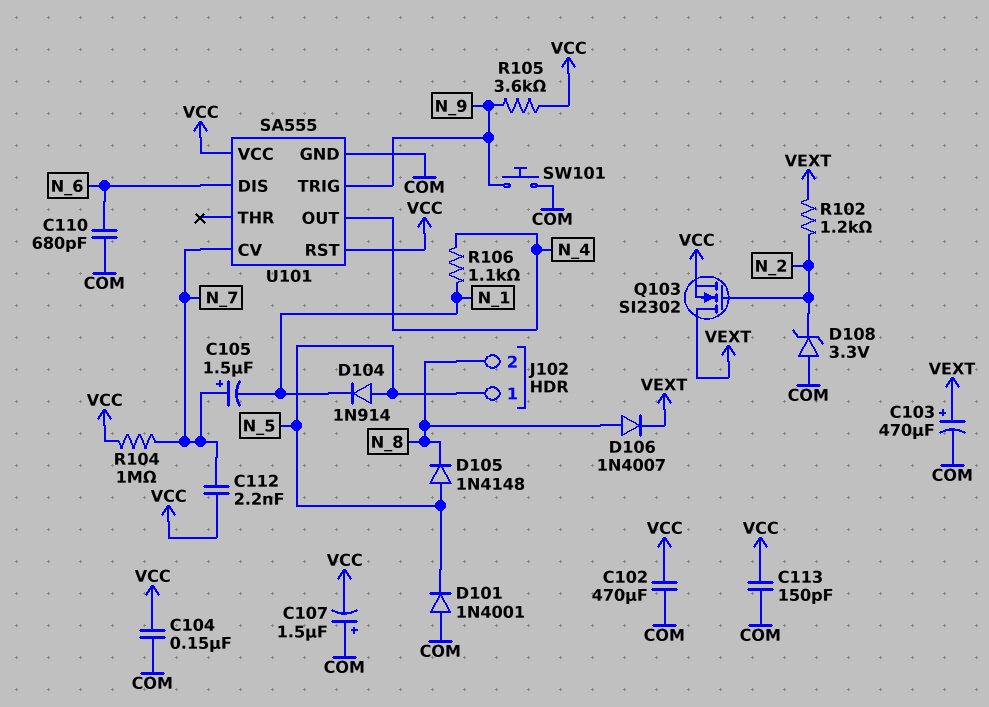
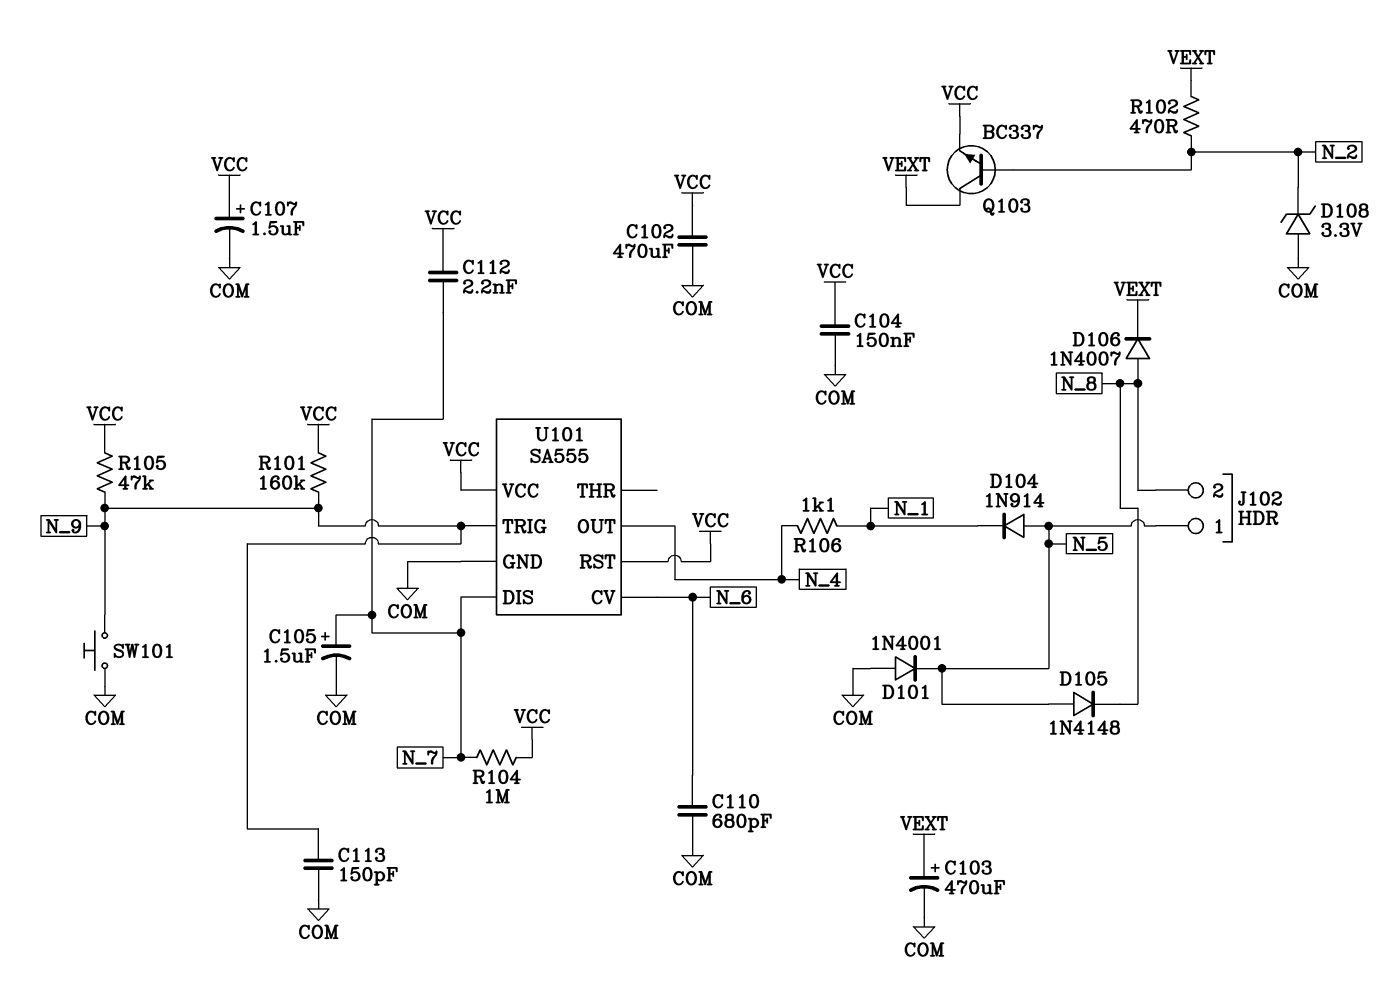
C105: 1.5uF (plus N_7, minus N_1) -> 1.5uF (plus N_7, minus COM)
C107: 1.5uF (plus COM, minus VCC) -> 1.5uF (plus VCC, minus COM)
C113: 150pF (COM, VCC) -> 150pF (COM, N_9)
Q103: NMOS SI2302 (G N_2, D VEXT, S VCC) -> NPN BC337 (B N_2, C VEXT, E VCC)
R101: none -> 160k (N_9, VCC)
R102: 1.2k (N_2, VEXT) -> 470 (N_2, VEXT)
R105: 3.6k (N_9, VCC) -> 47k (N_9, VCC)
U101 pin CV: N_7 -> N_6
U101 pin DIS: N_6 -> N_7

